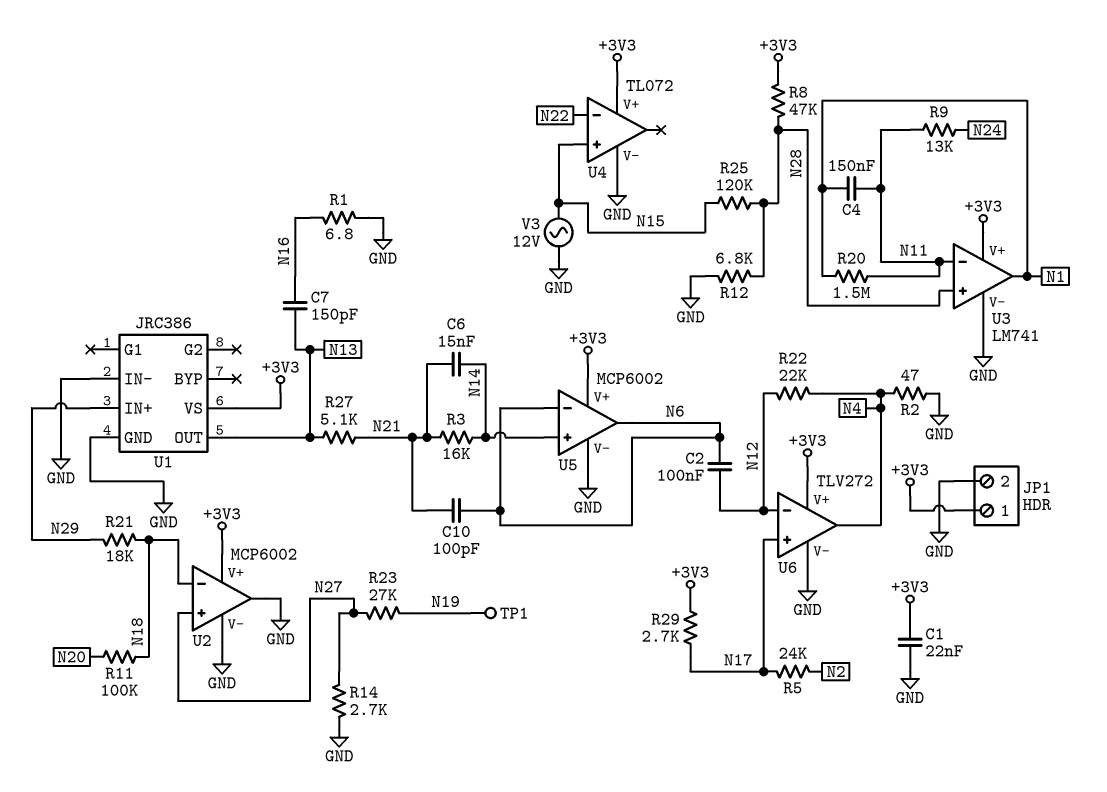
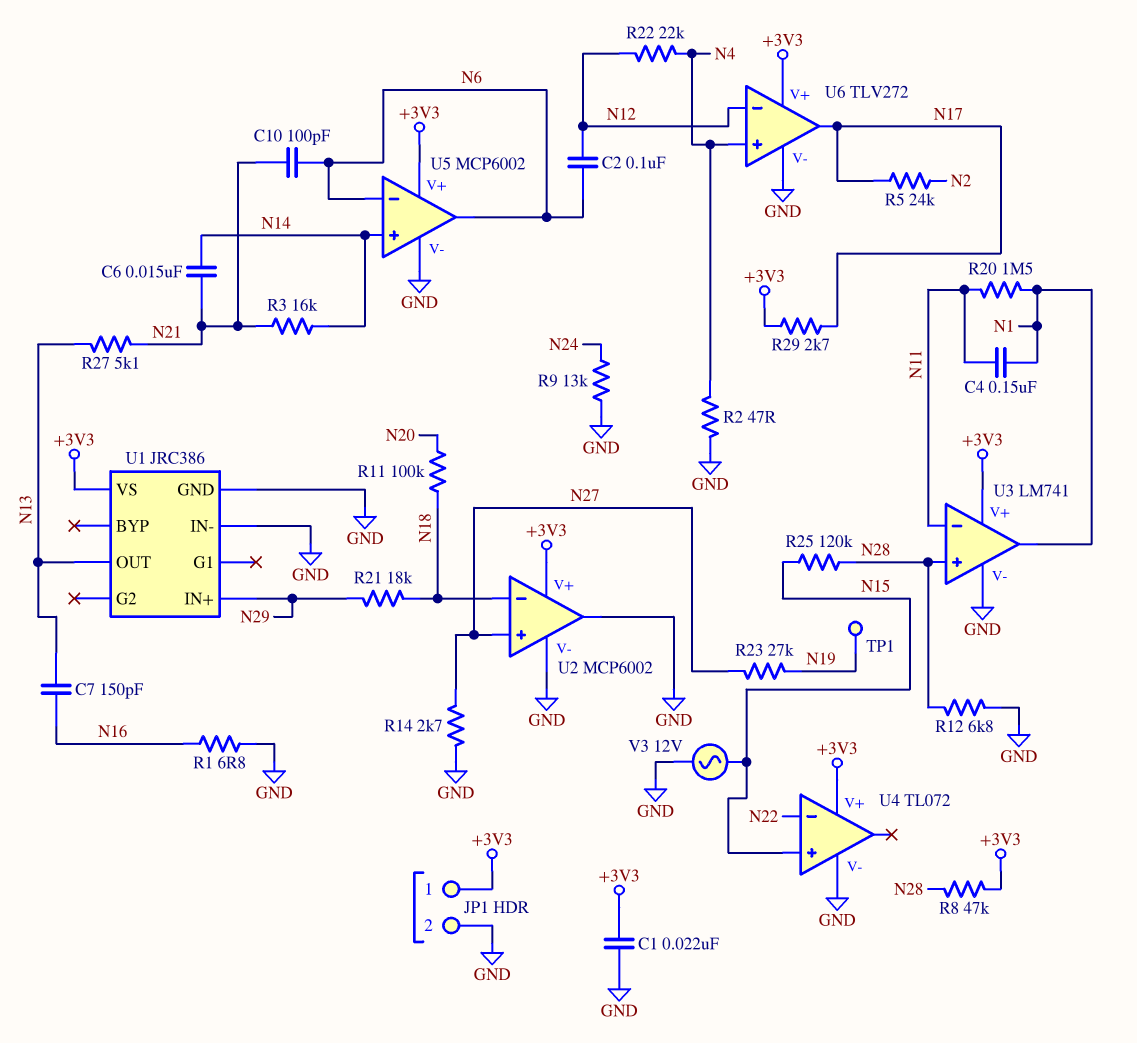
R9: 13k (N11, N24) -> 13k (GND, N24)
U6 pin in+: N17 -> N4
U6 pin out: N4 -> N17

